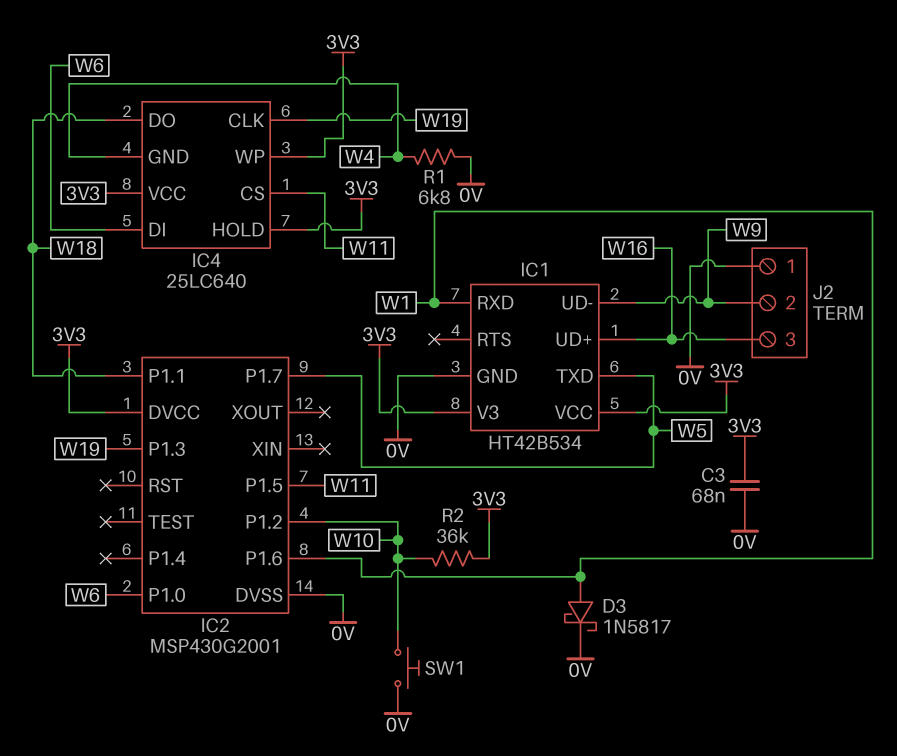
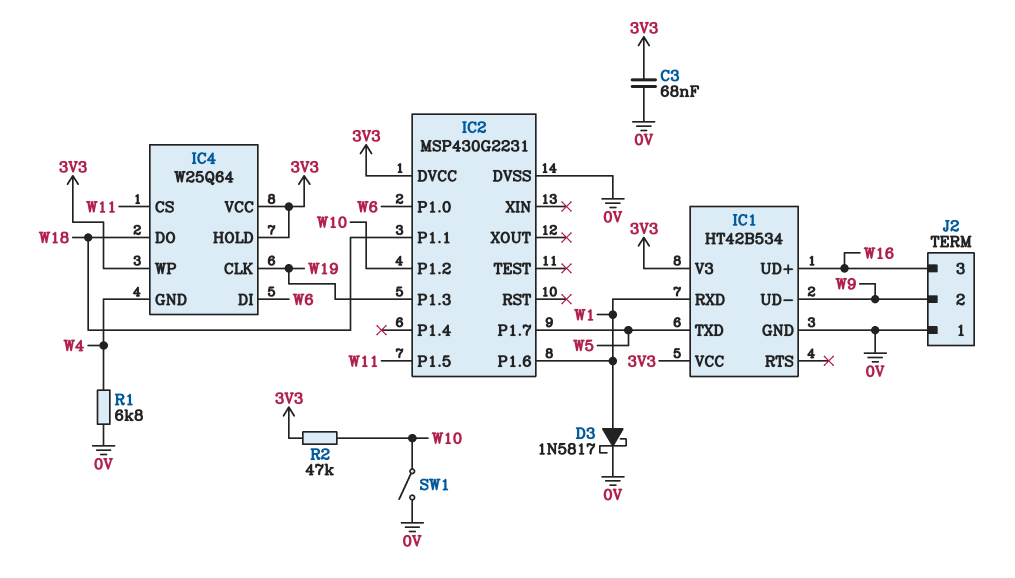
IC2: MSP430G2001 -> MSP430G2231
IC4: 25LC640 -> W25Q64
R2: 36k (3V3, W10) -> 47k (3V3, W10)
SW1: button (0V, W10) -> switch (0V, W10)

